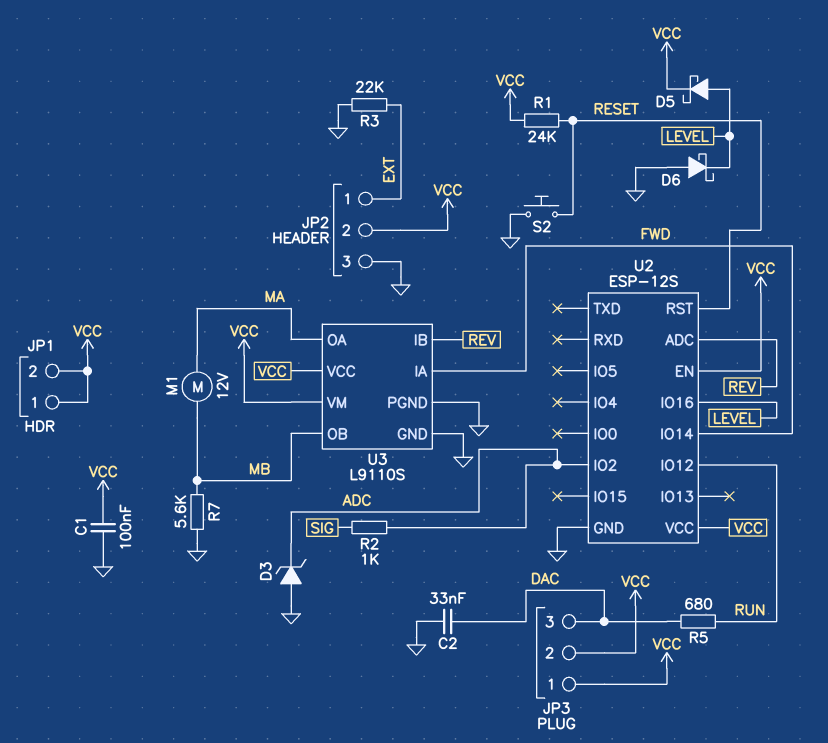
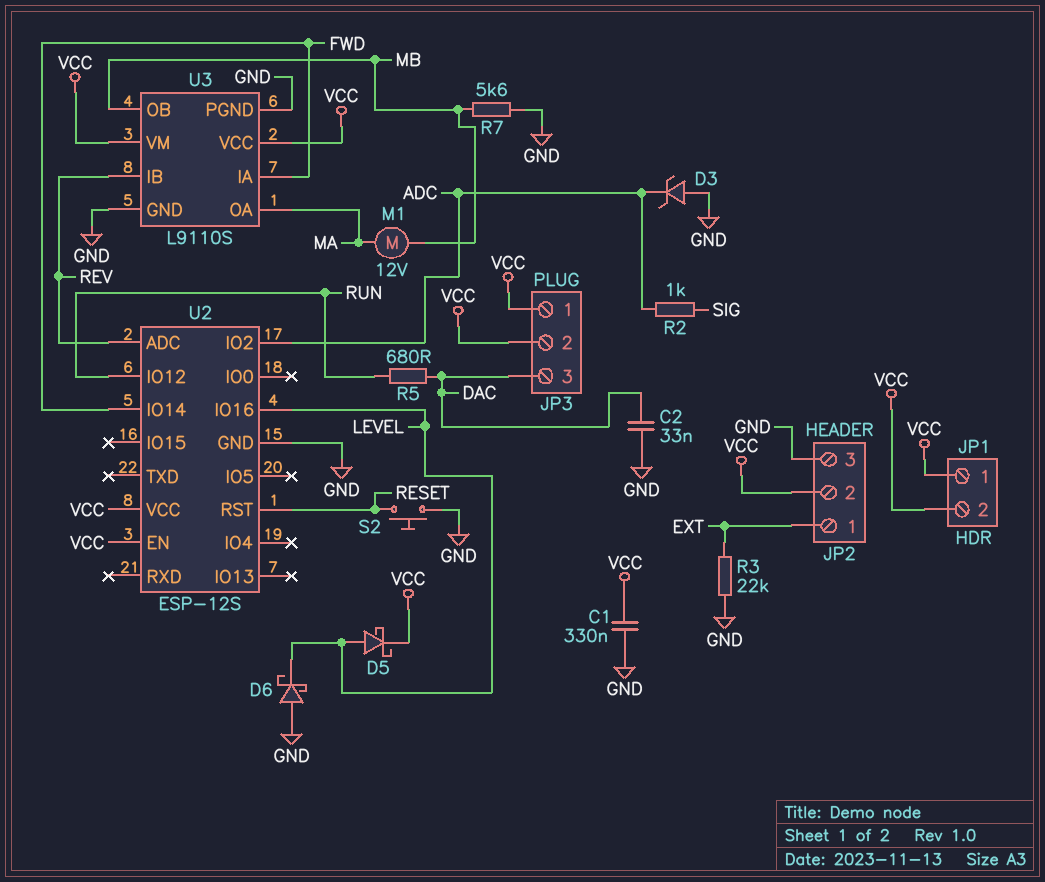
C1: 100nF (GND, VCC) -> 330nF (GND, VCC)
R1: 24k (RESET, VCC) -> none

